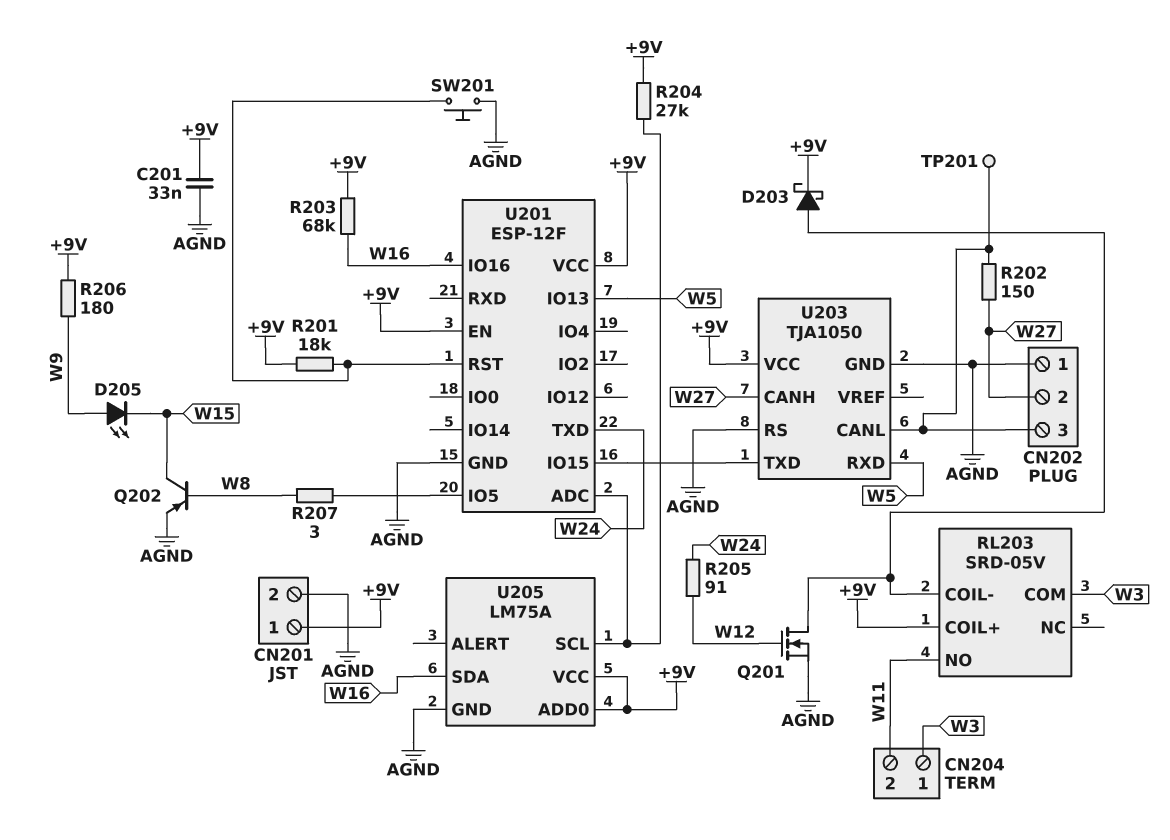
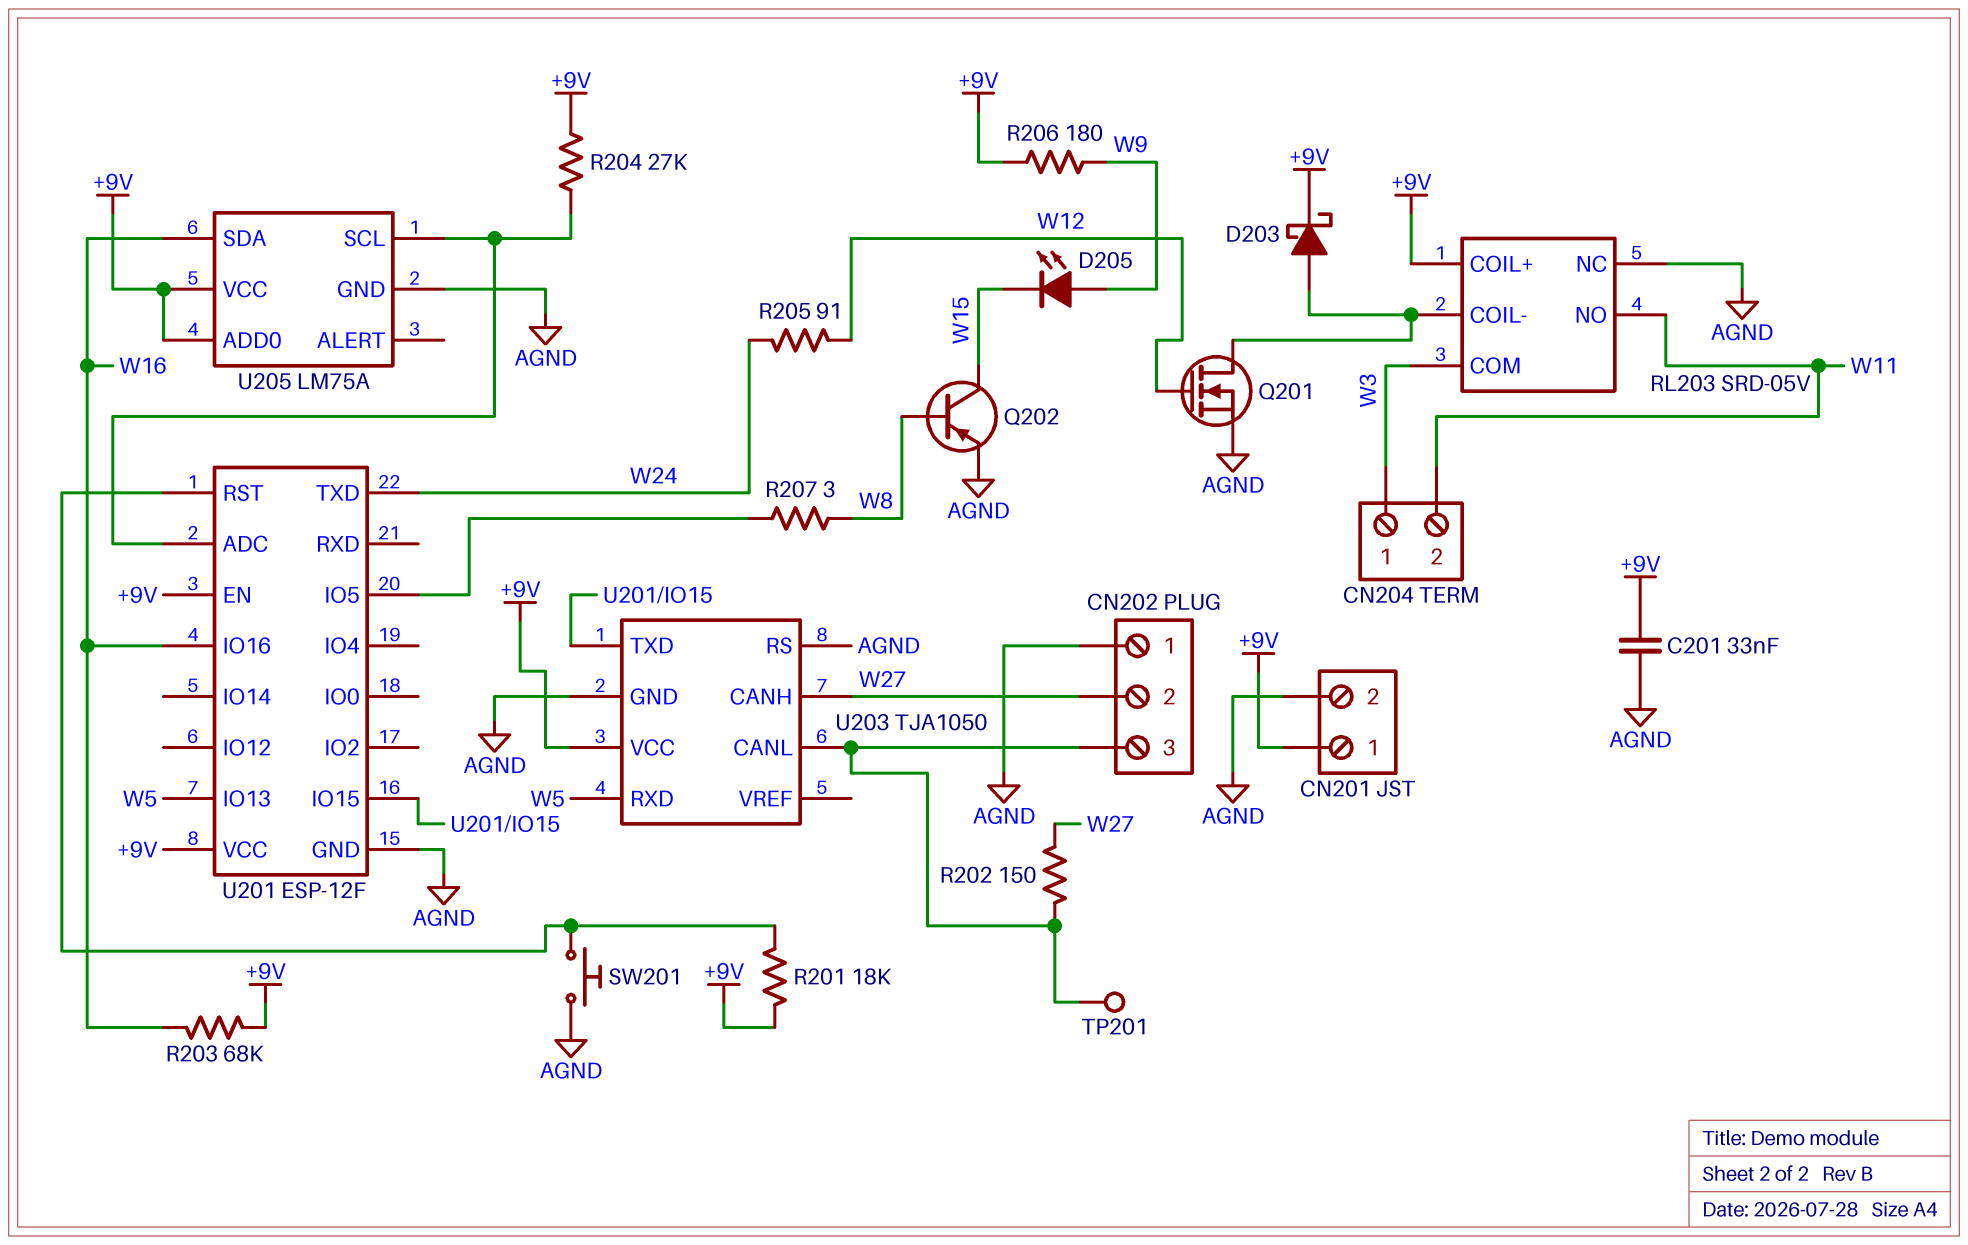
RL203 pin NC: none -> AGND

